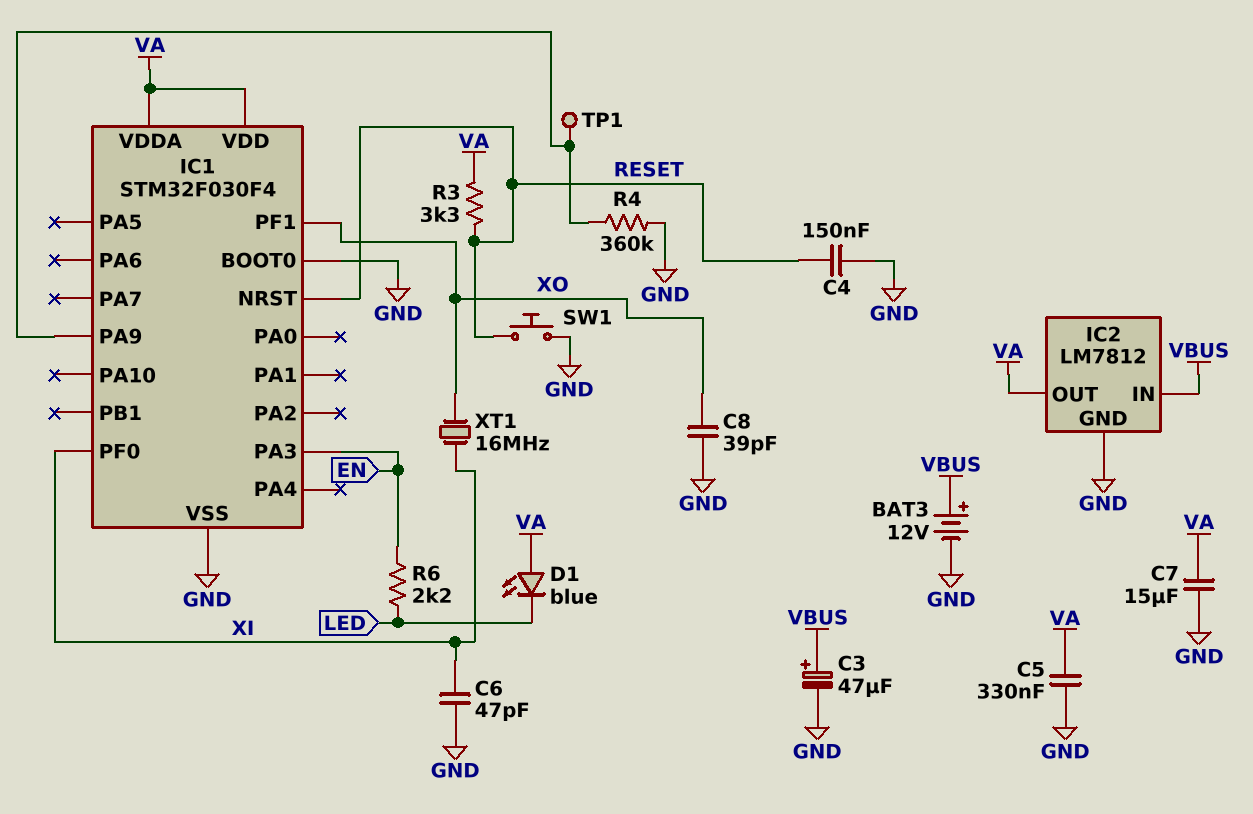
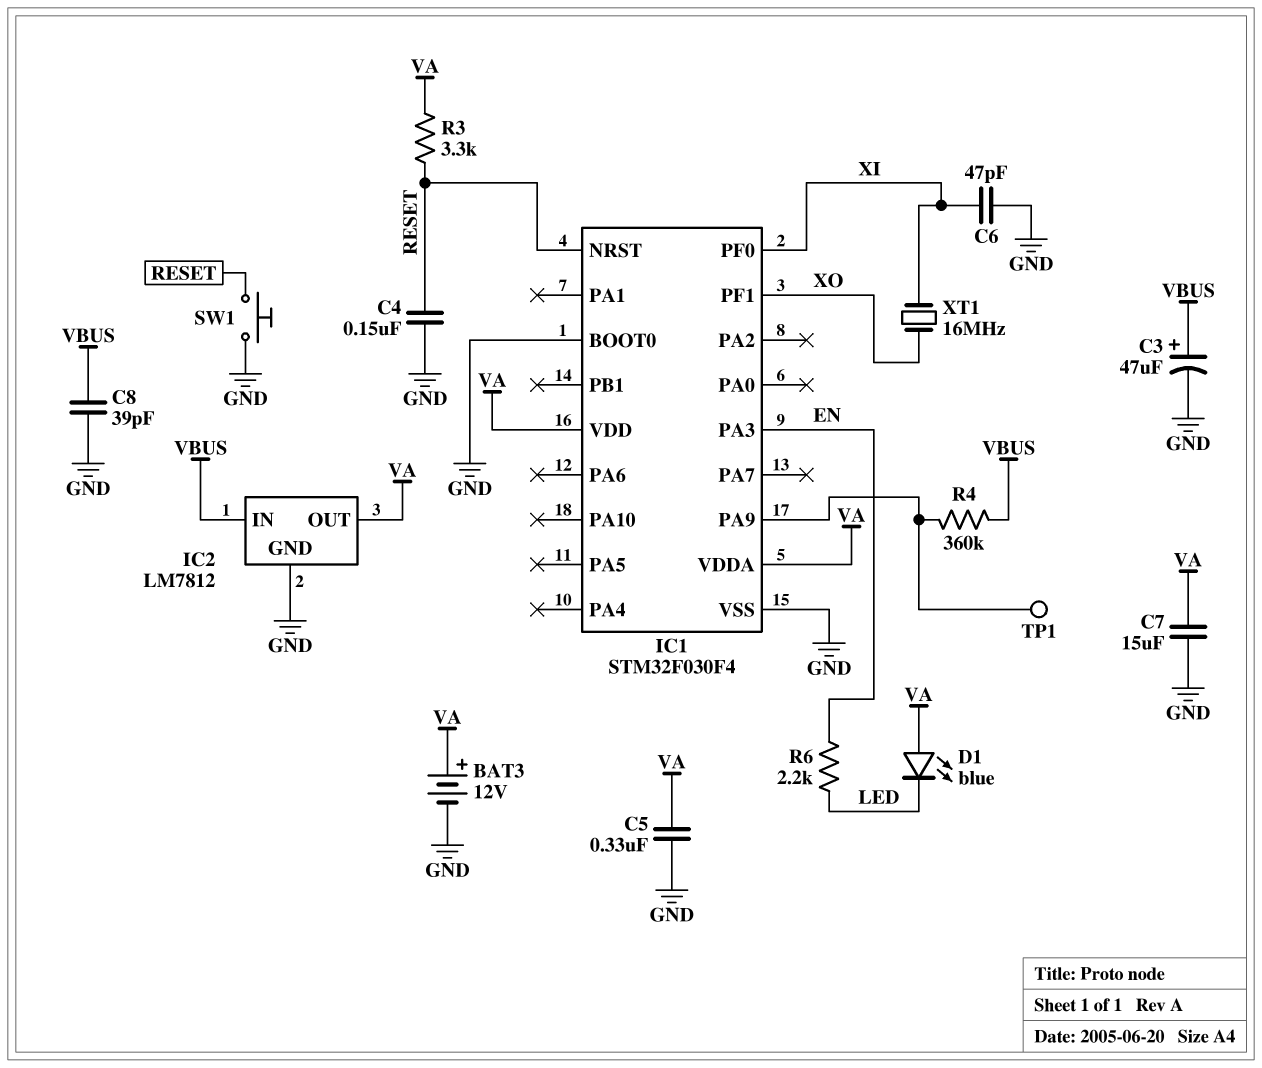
BAT3: 12V (plus VBUS, minus GND) -> 12V (plus VA, minus GND)
C8: 39pF (GND, XO) -> 39pF (GND, VBUS)
R4: 360k (GND, IC1/PA9) -> 360k (IC1/PA9, VBUS)

